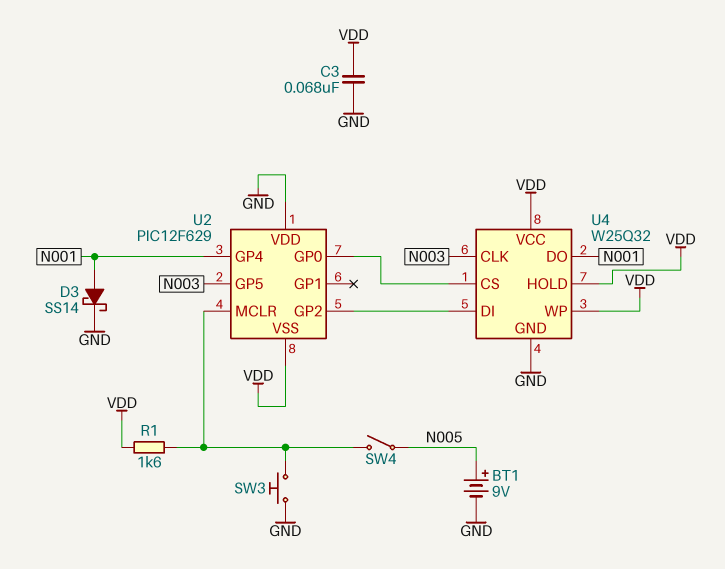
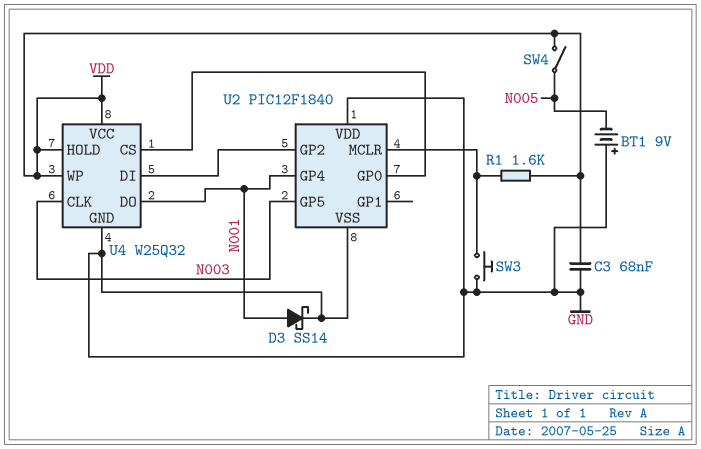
BT1: 9V (plus N005, minus GND) -> 9V (plus GND, minus N005)
SW4: switch (N005, U2/MCLR) -> switch (N005, VDD)
U2: PIC12F629 -> PIC12F1840
U2 pin VSS: VDD -> GND

